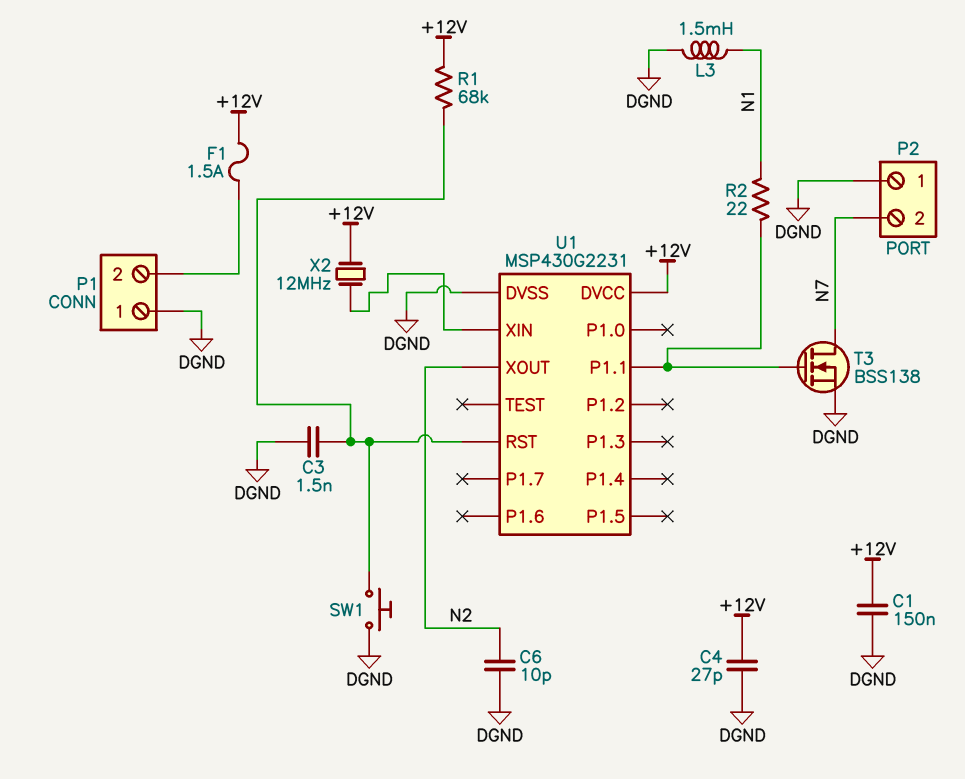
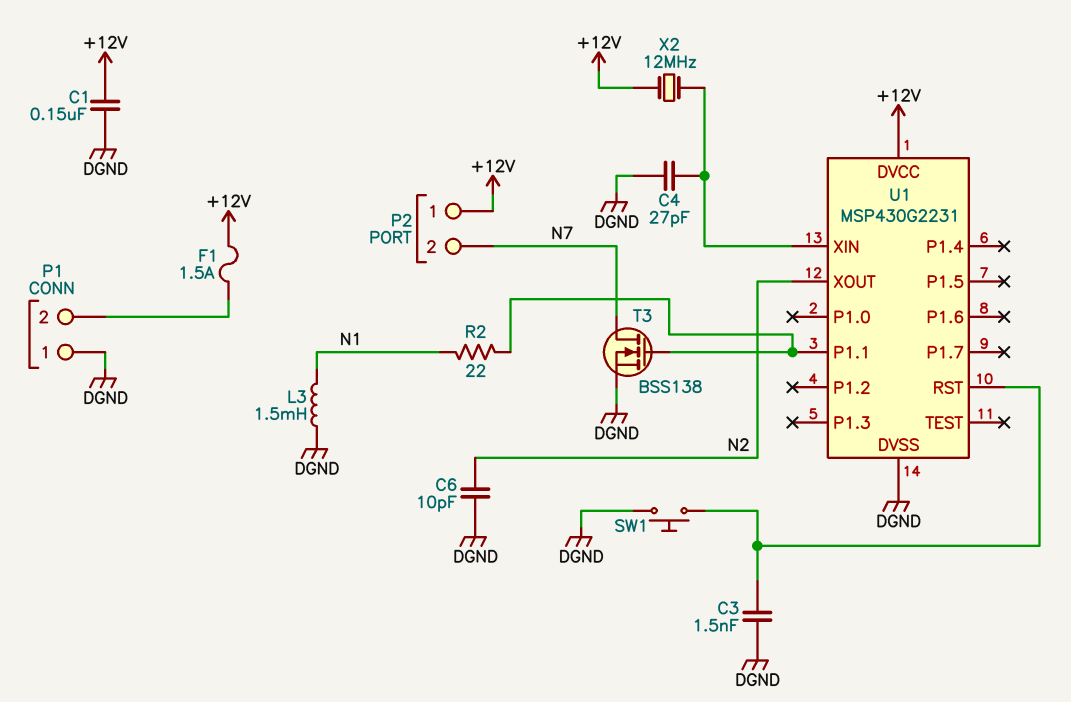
C4: 27pF (+12V, DGND) -> 27pF (DGND, U1/XIN)
P2 pin 1: DGND -> +12V
R1: 68k (+12V, U1/RST) -> none

